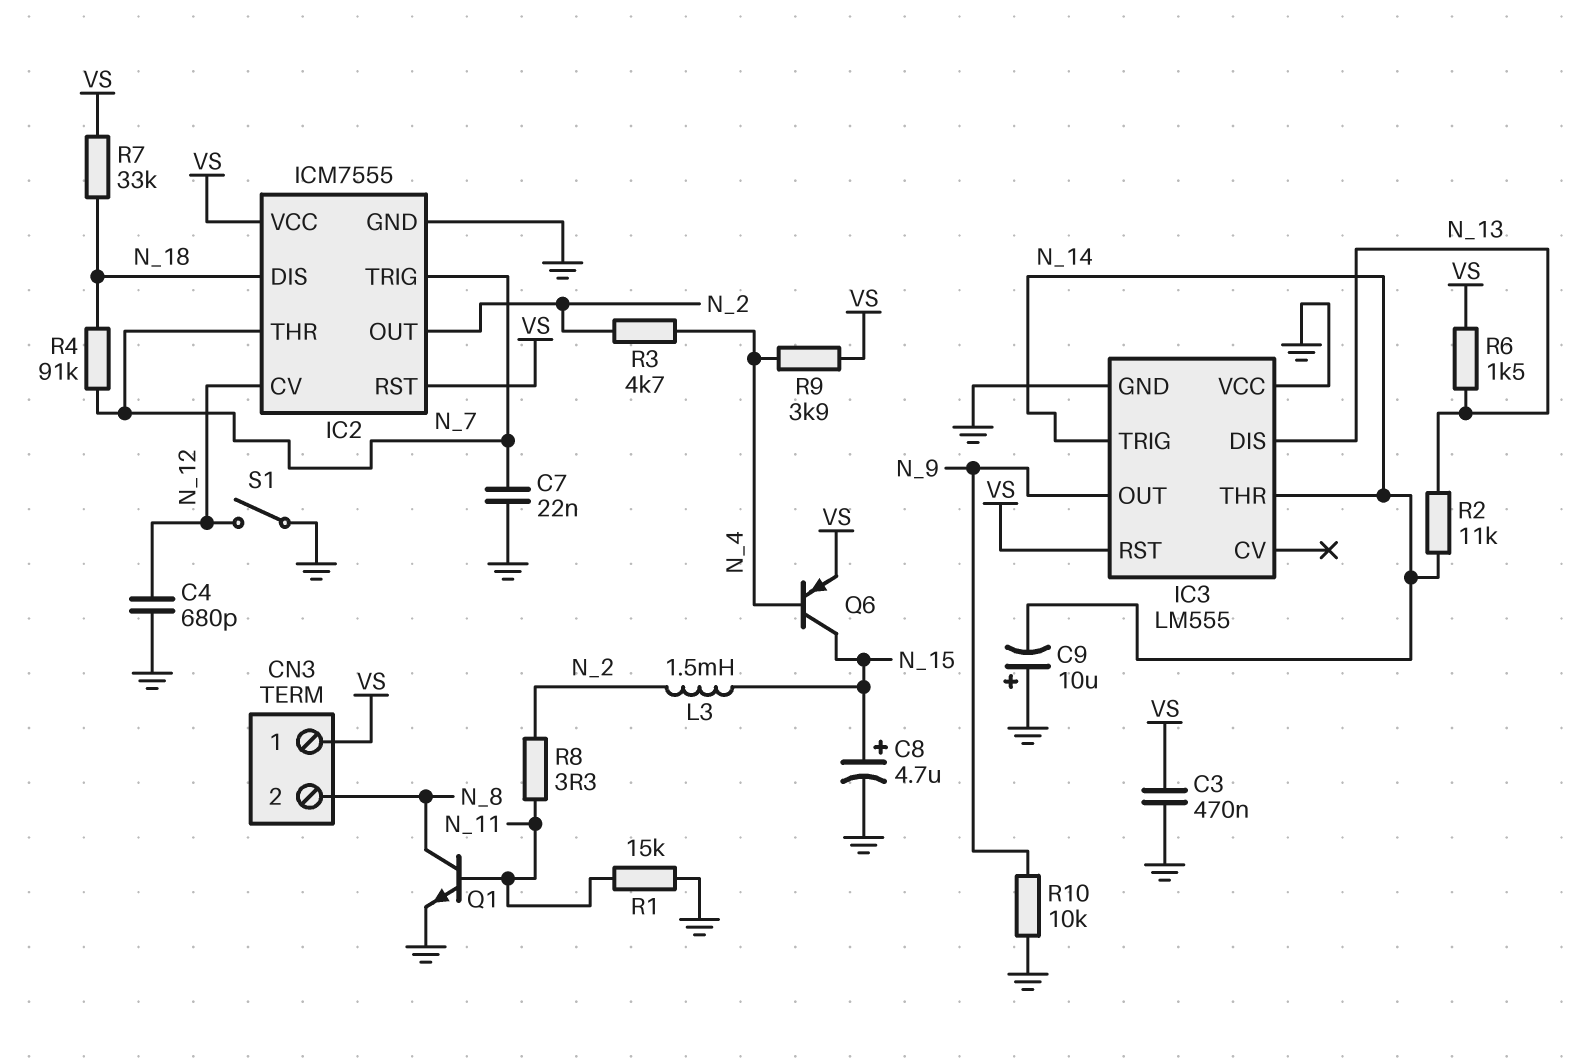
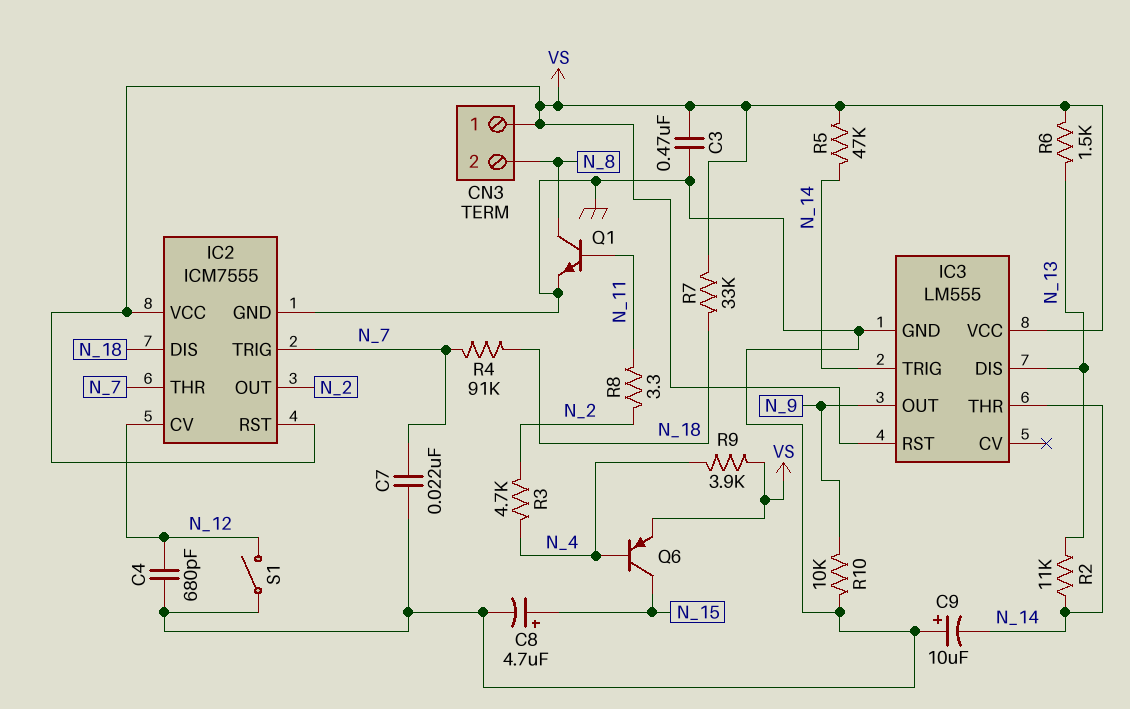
IC3 pin VCC: GND -> VS
L3: 1.5mH (N_2, N_15) -> none
R1: 15k (GND, N_11) -> none
R5: none -> 47k (N_14, VS)

